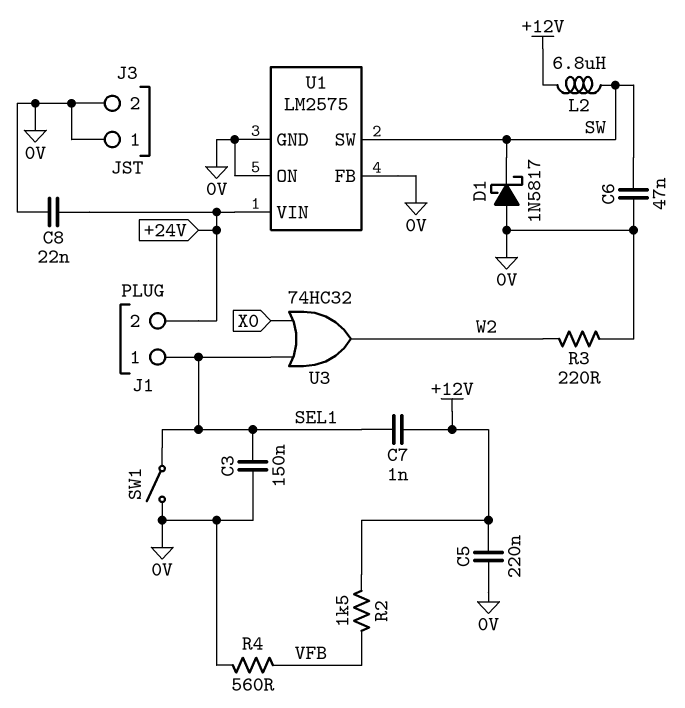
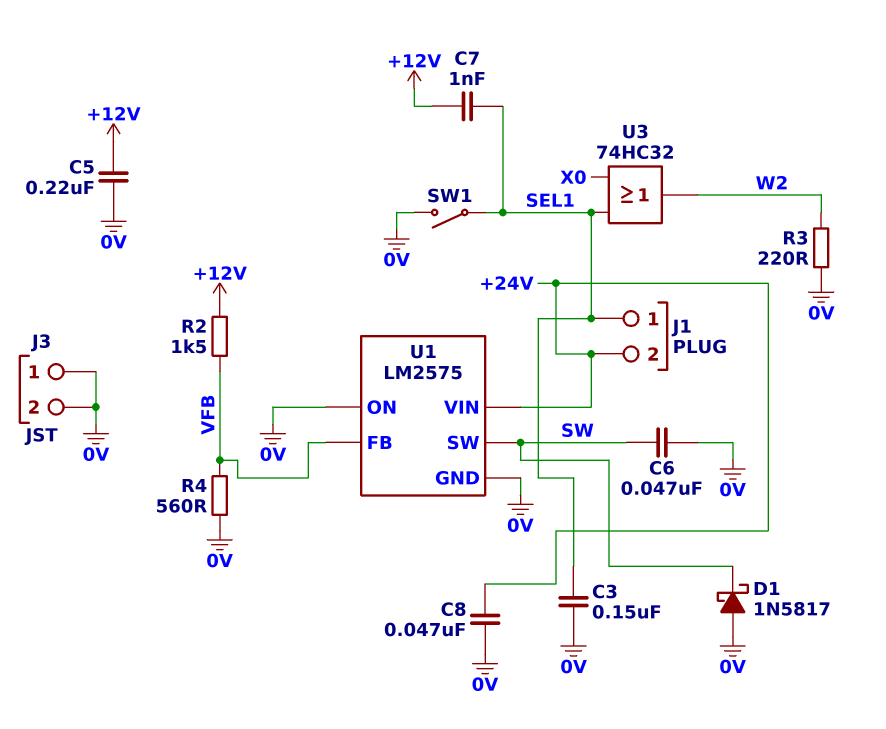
C8: 22nF (+24V, 0V) -> 47nF (+24V, 0V)
L2: 6.8uH (+12V, SW) -> none
U1 pin FB: 0V -> VFB

